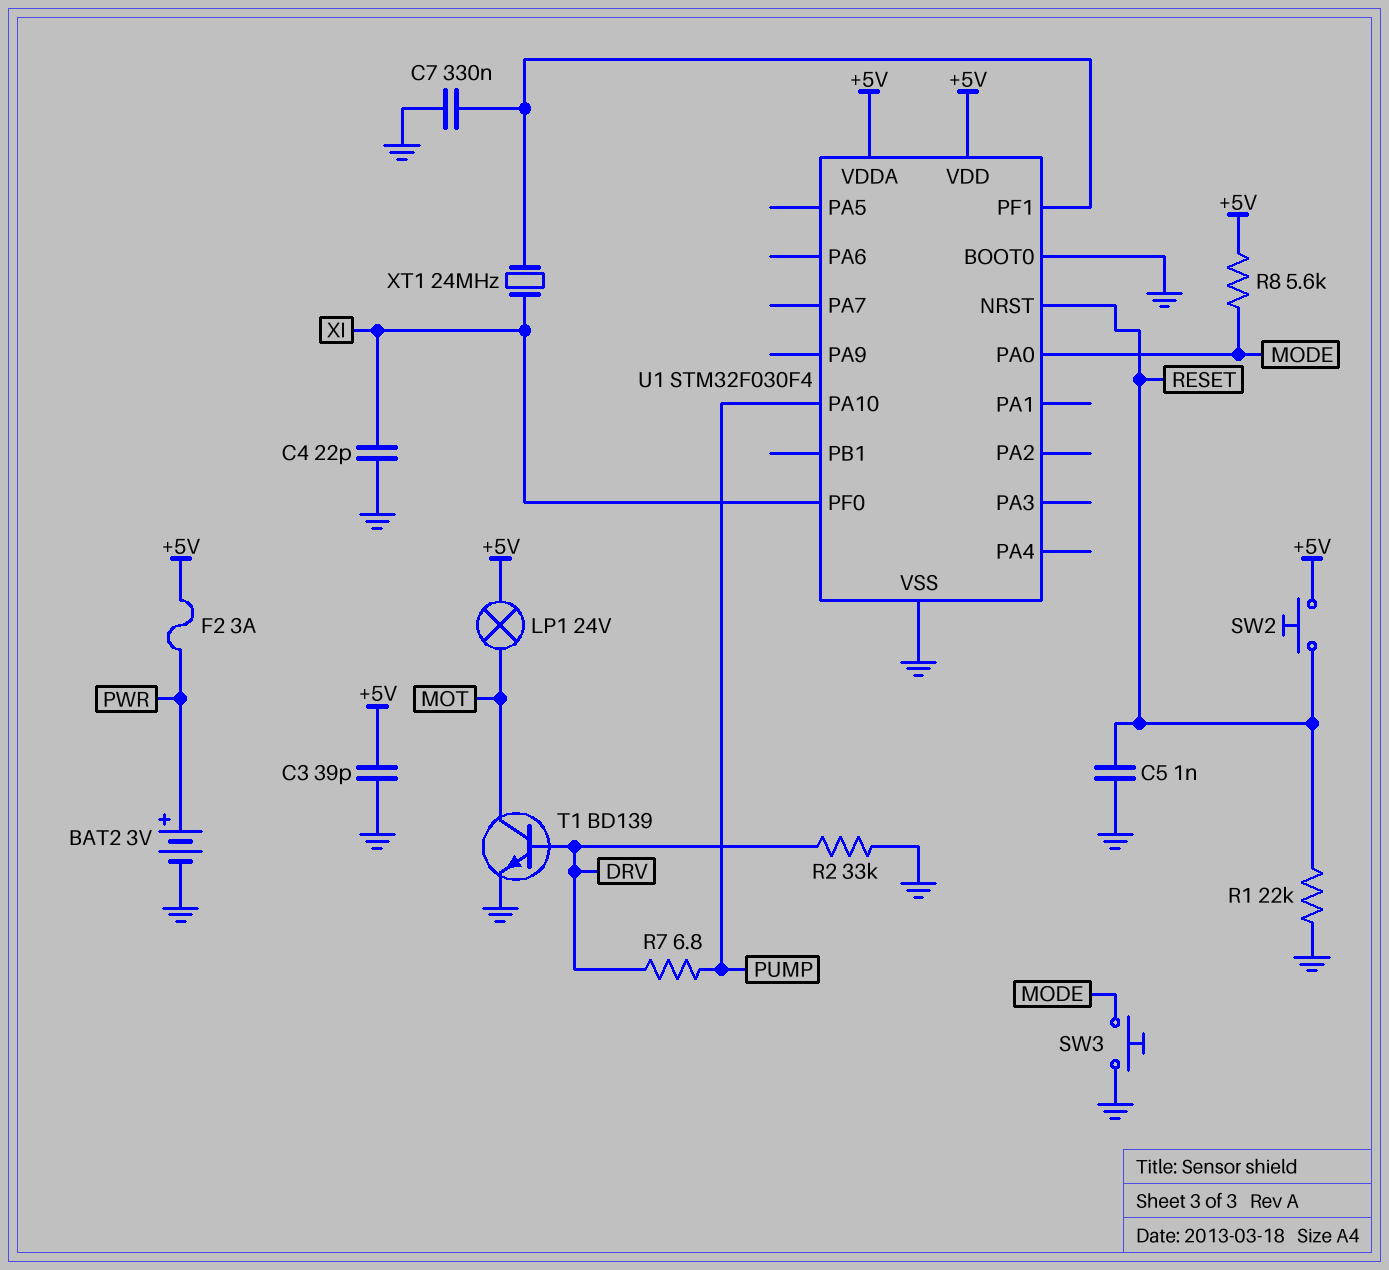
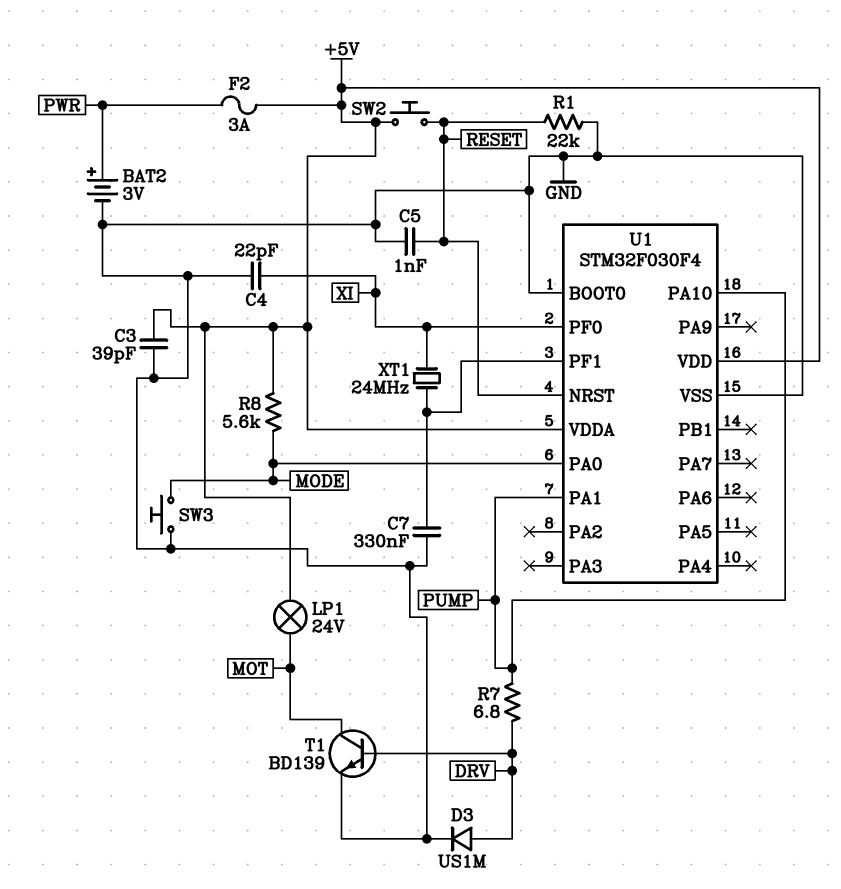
D3: none -> diode US1M (A DRV, K GND)
R2: 33k (DRV, GND) -> none
U1 pin PA1: none -> PUMP

